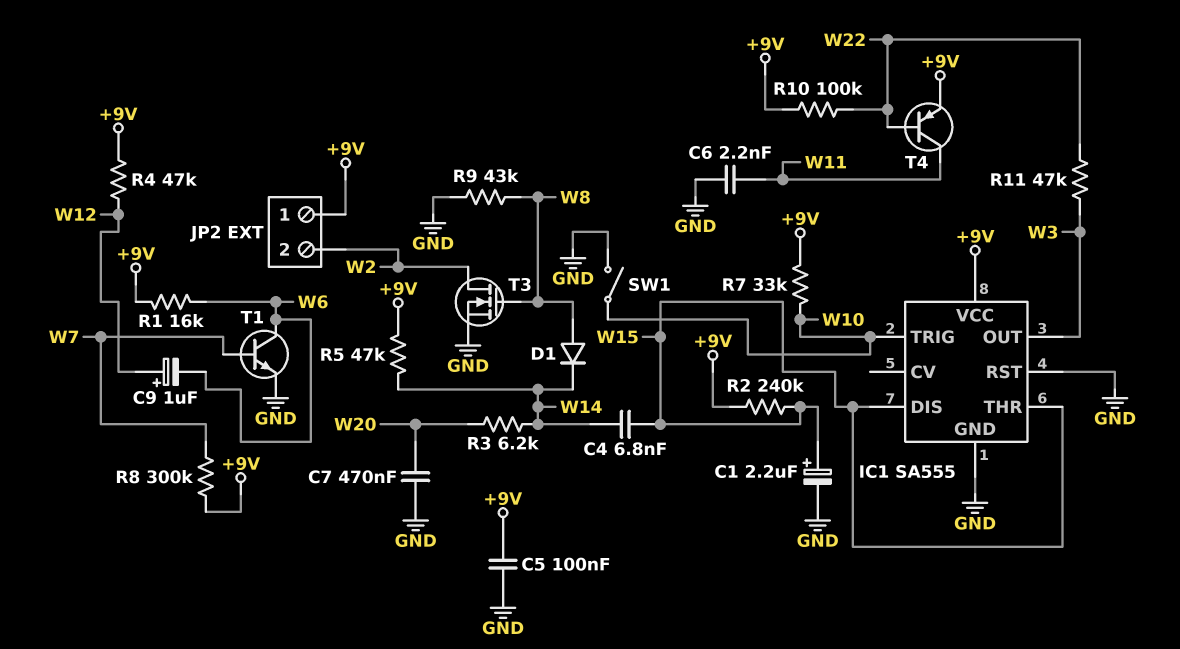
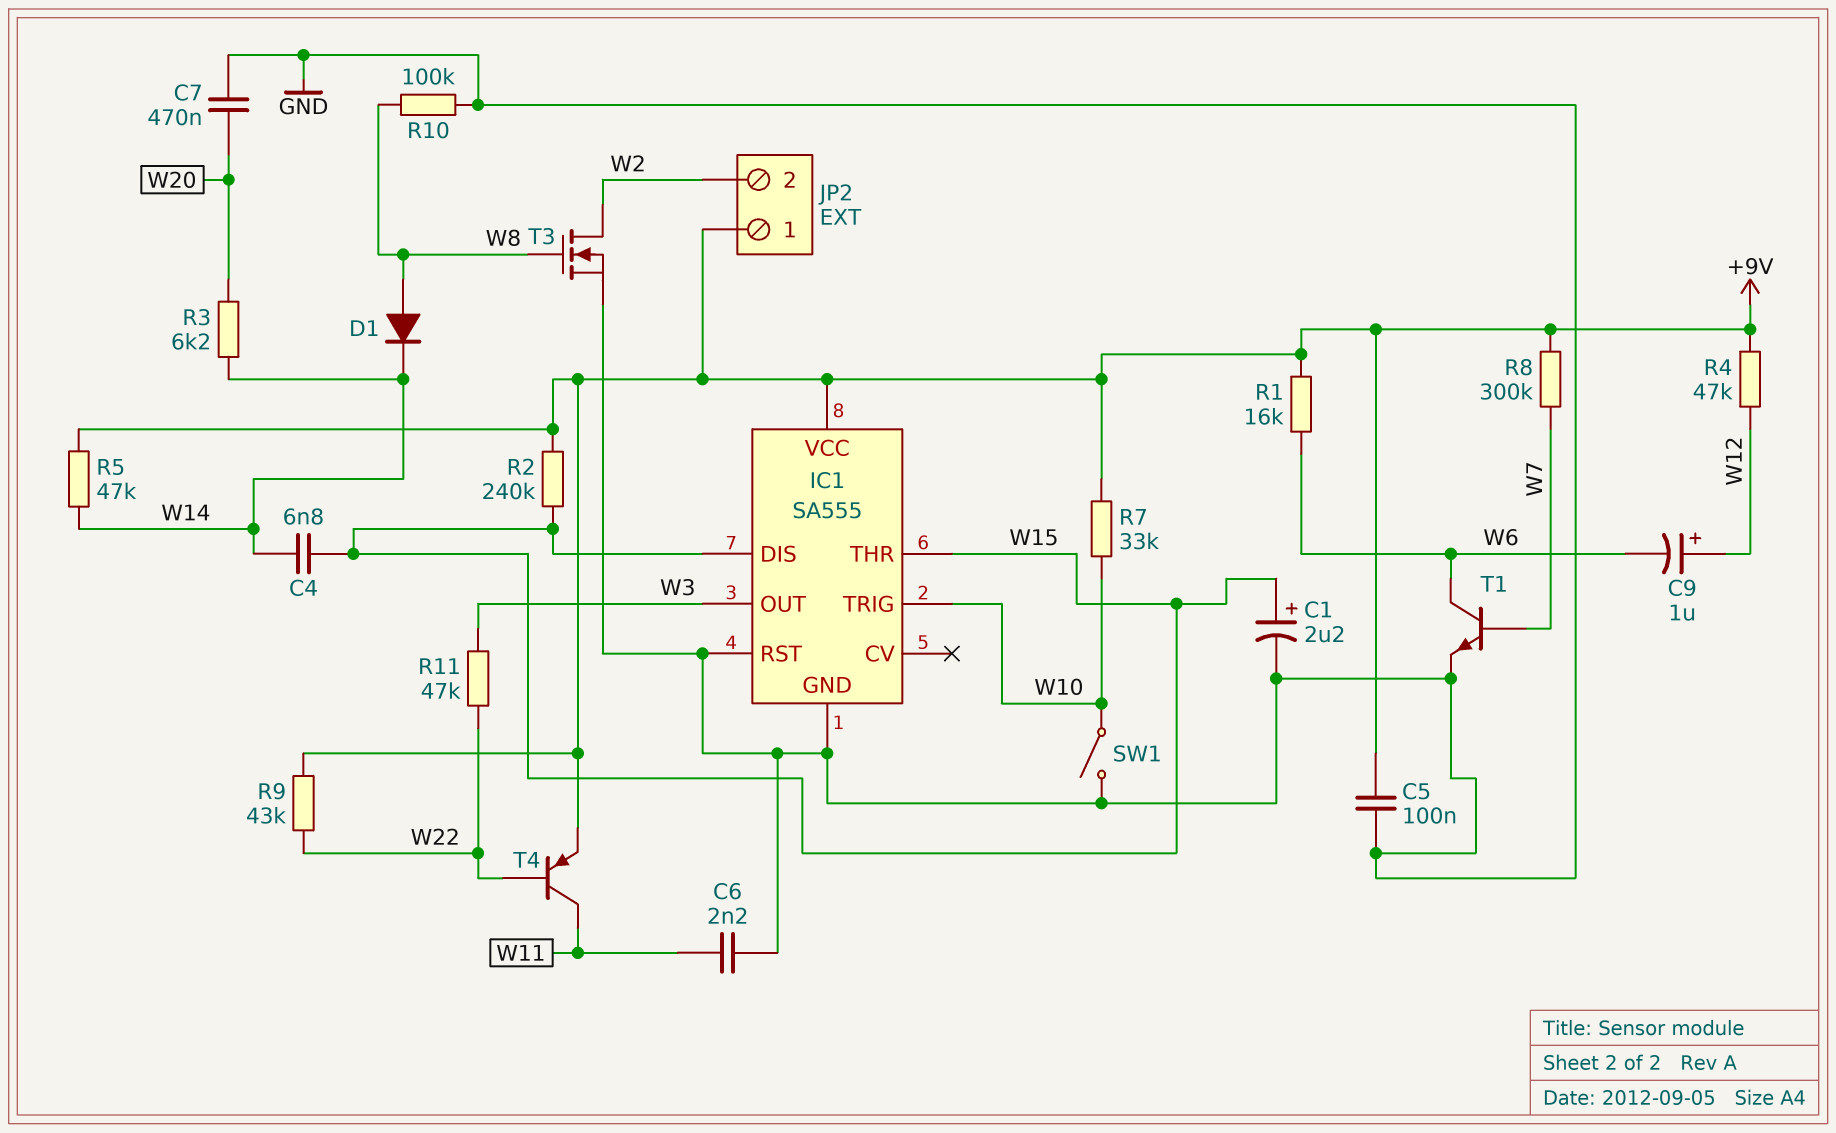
R9: 43k (GND, W8) -> 43k (+9V, W22)
R10: 100k (+9V, W22) -> 100k (GND, W8)

